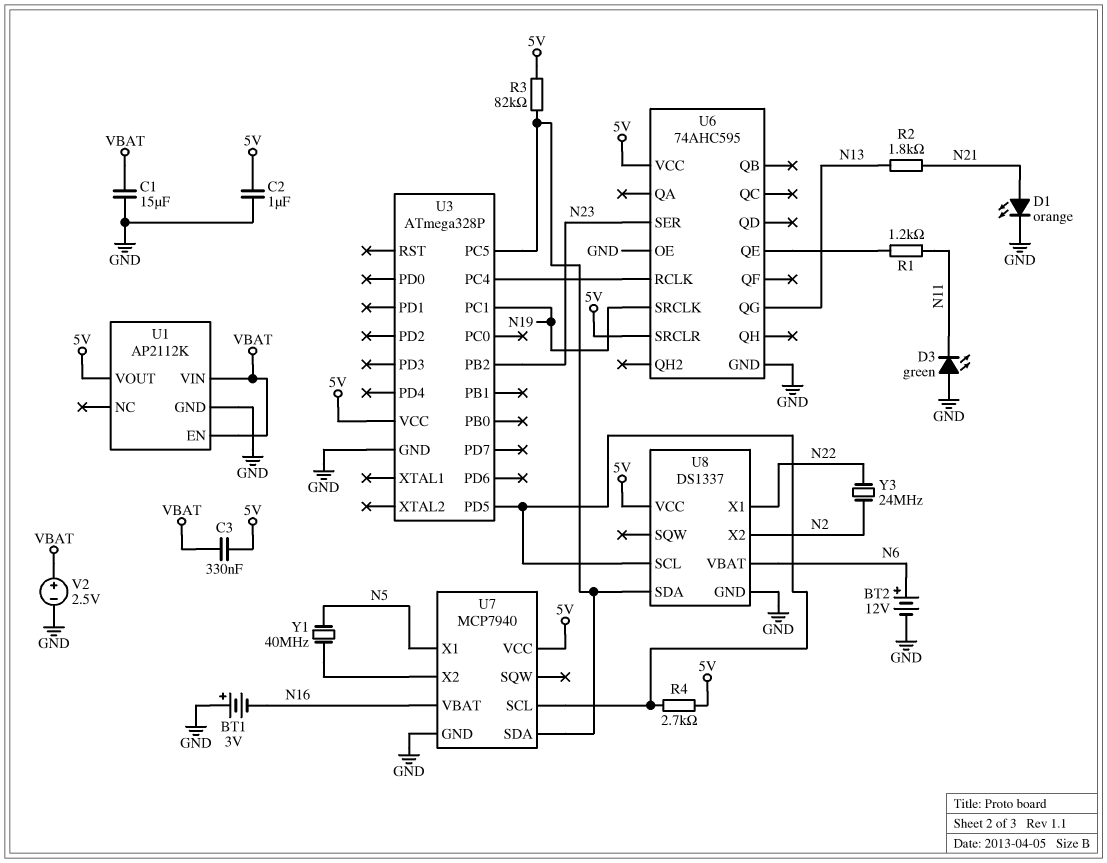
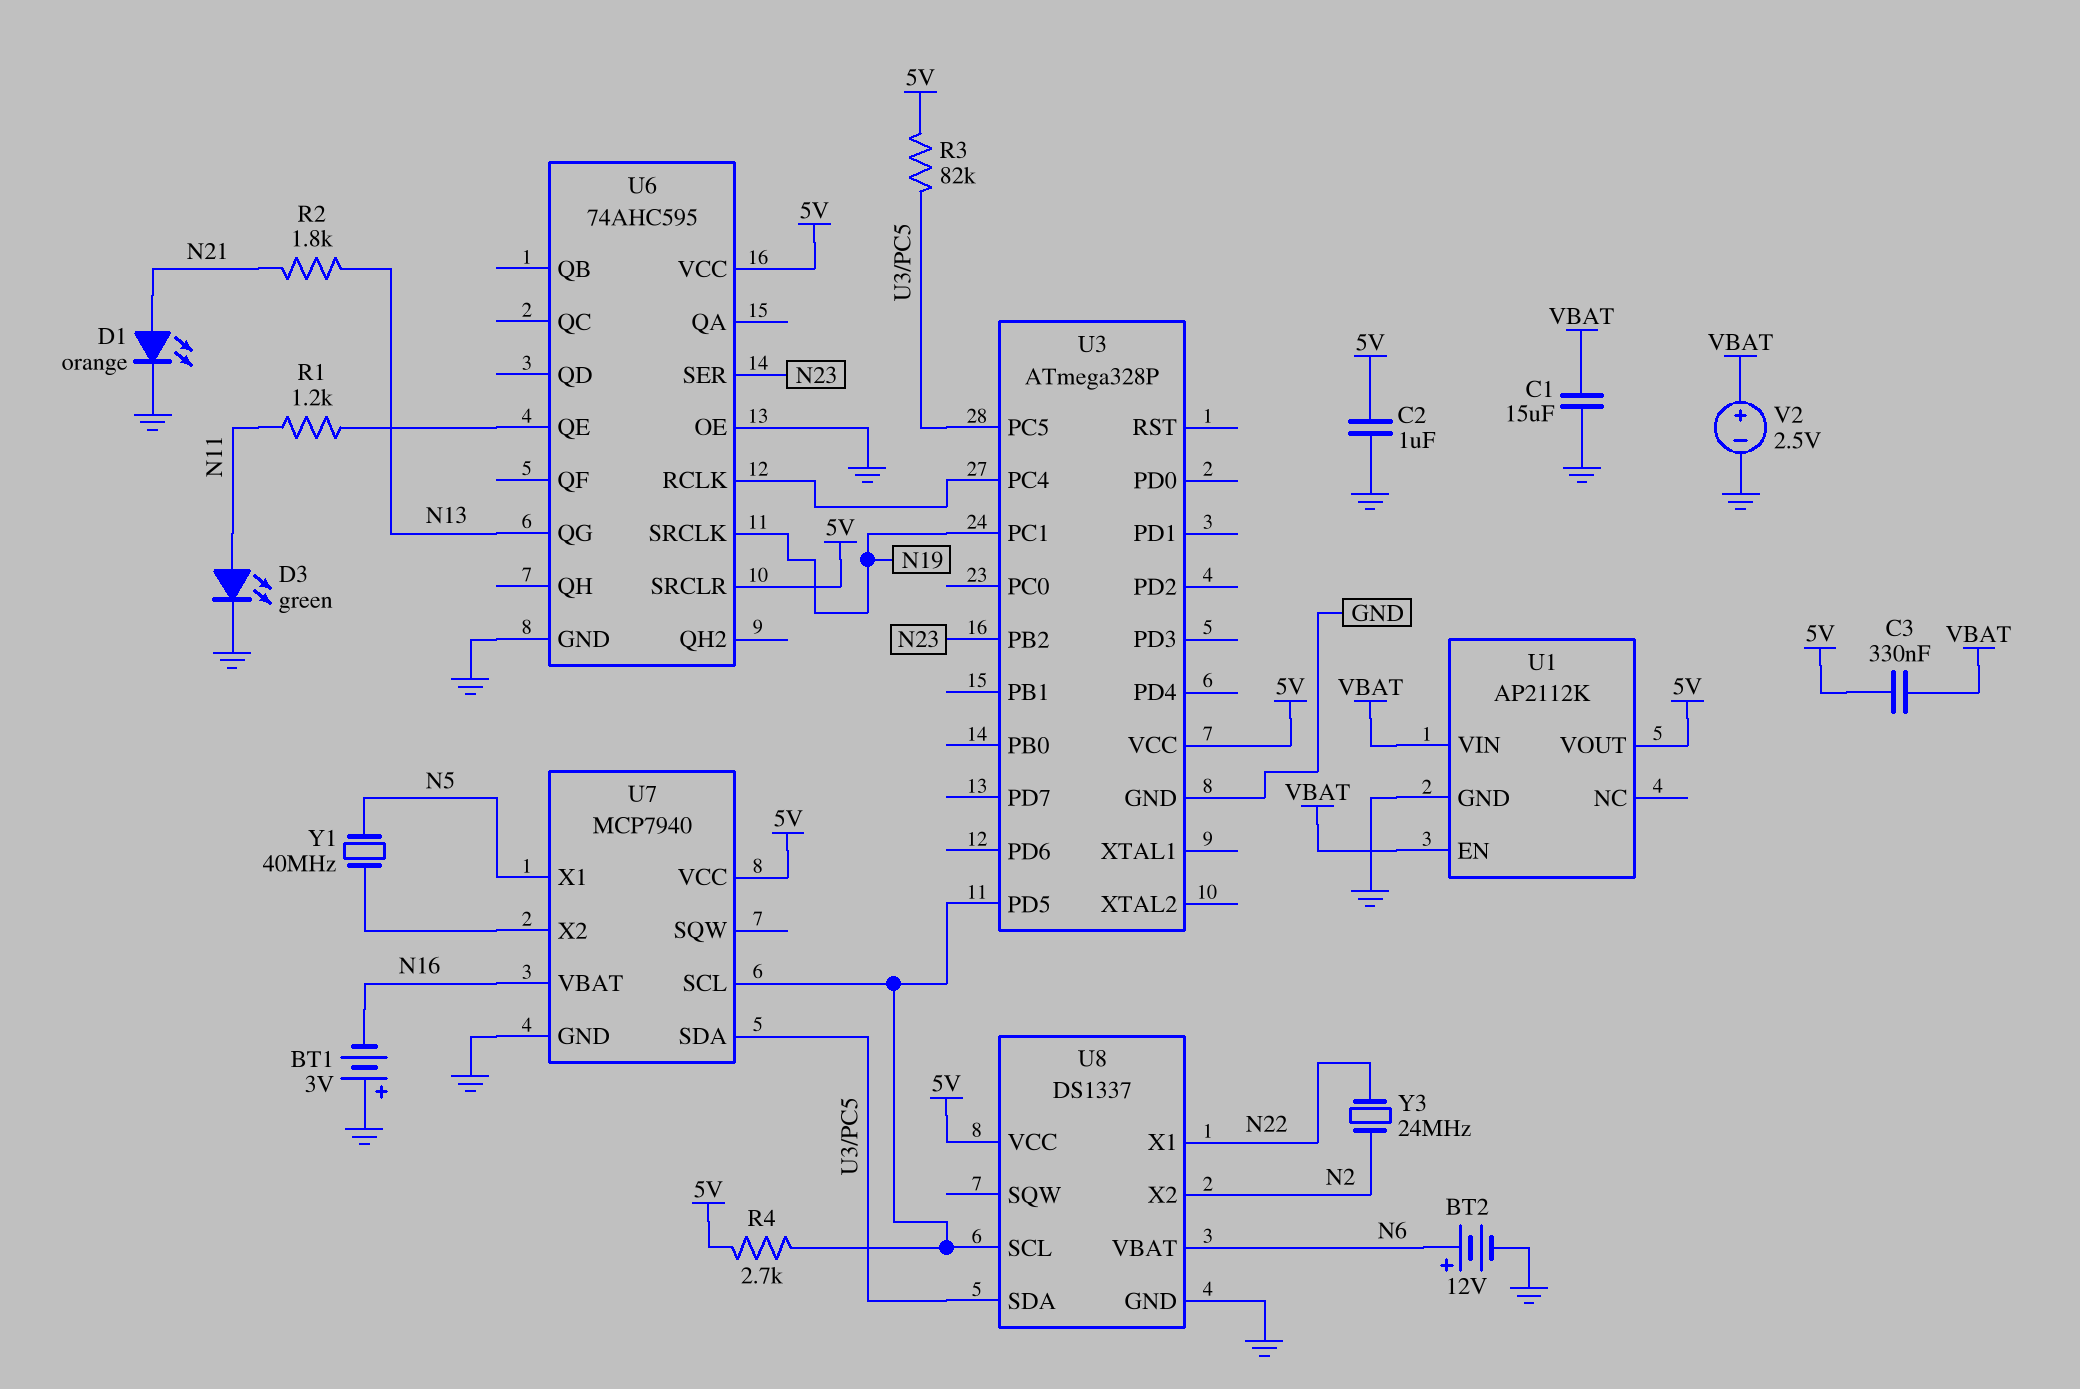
D3: LED green (A GND, K N11) -> LED green (A N11, K GND)

